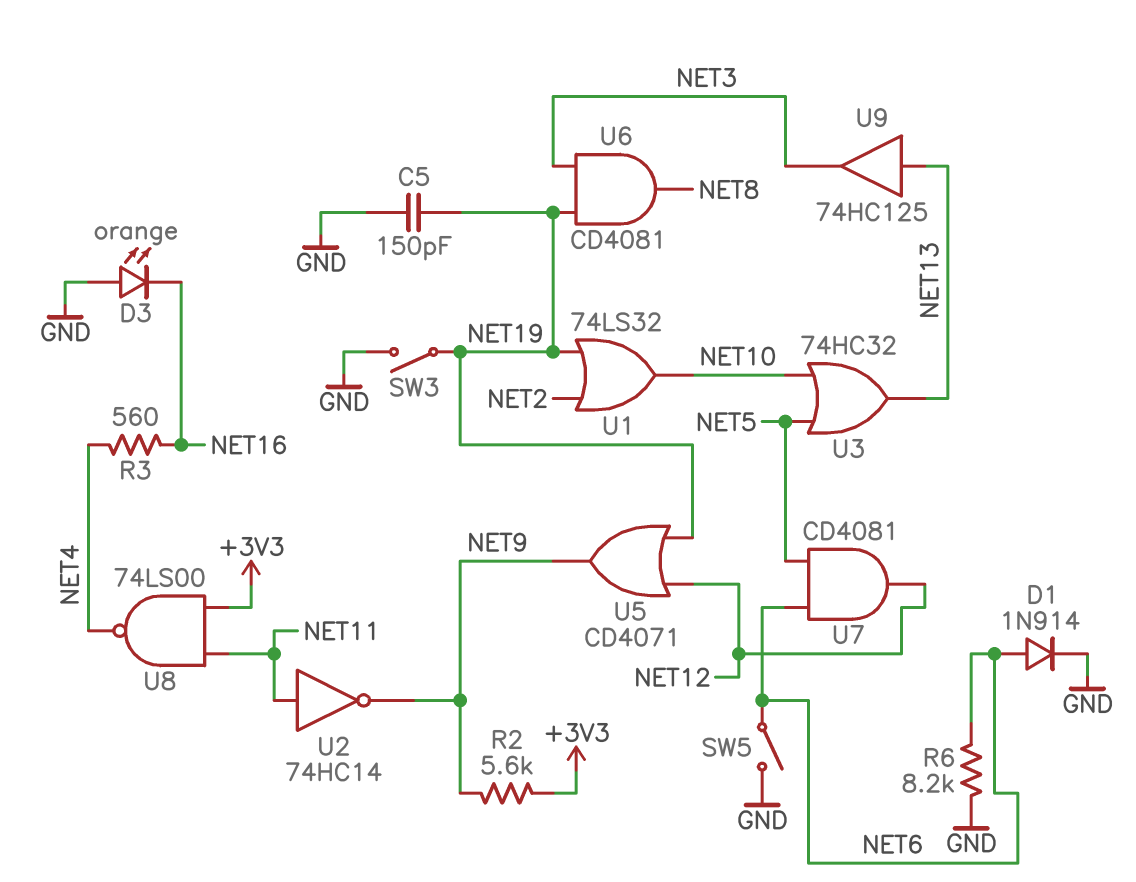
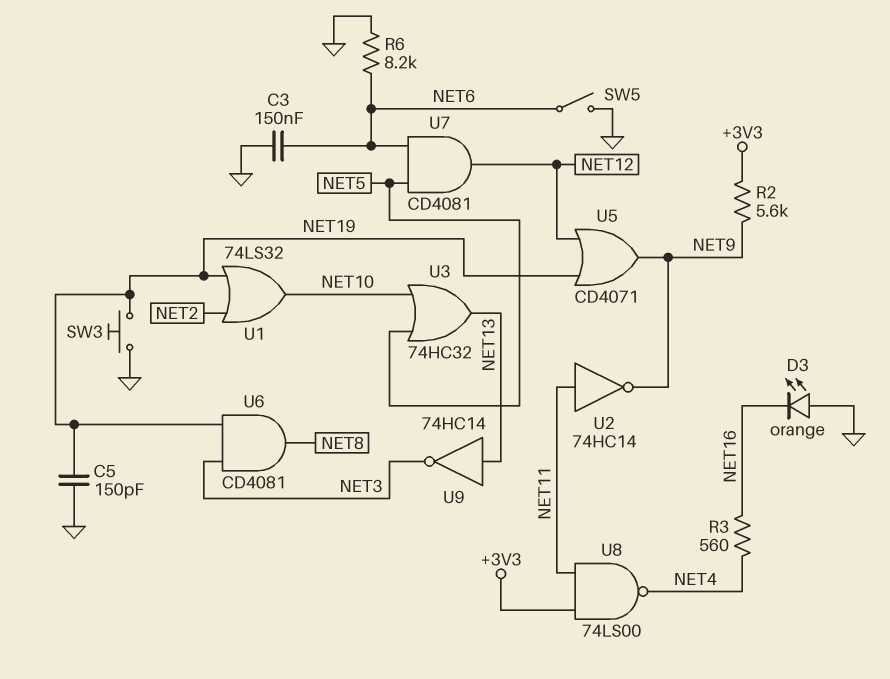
C3: none -> 150nF (GND, NET6)
D1: diode 1N914 (A NET6, K GND) -> none
SW3: switch (GND, NET19) -> button (GND, NET19)
U9: buffer 74HC125 (in NET13, out NET3) -> NOT 74HC14 (in NET13, out NET3)

